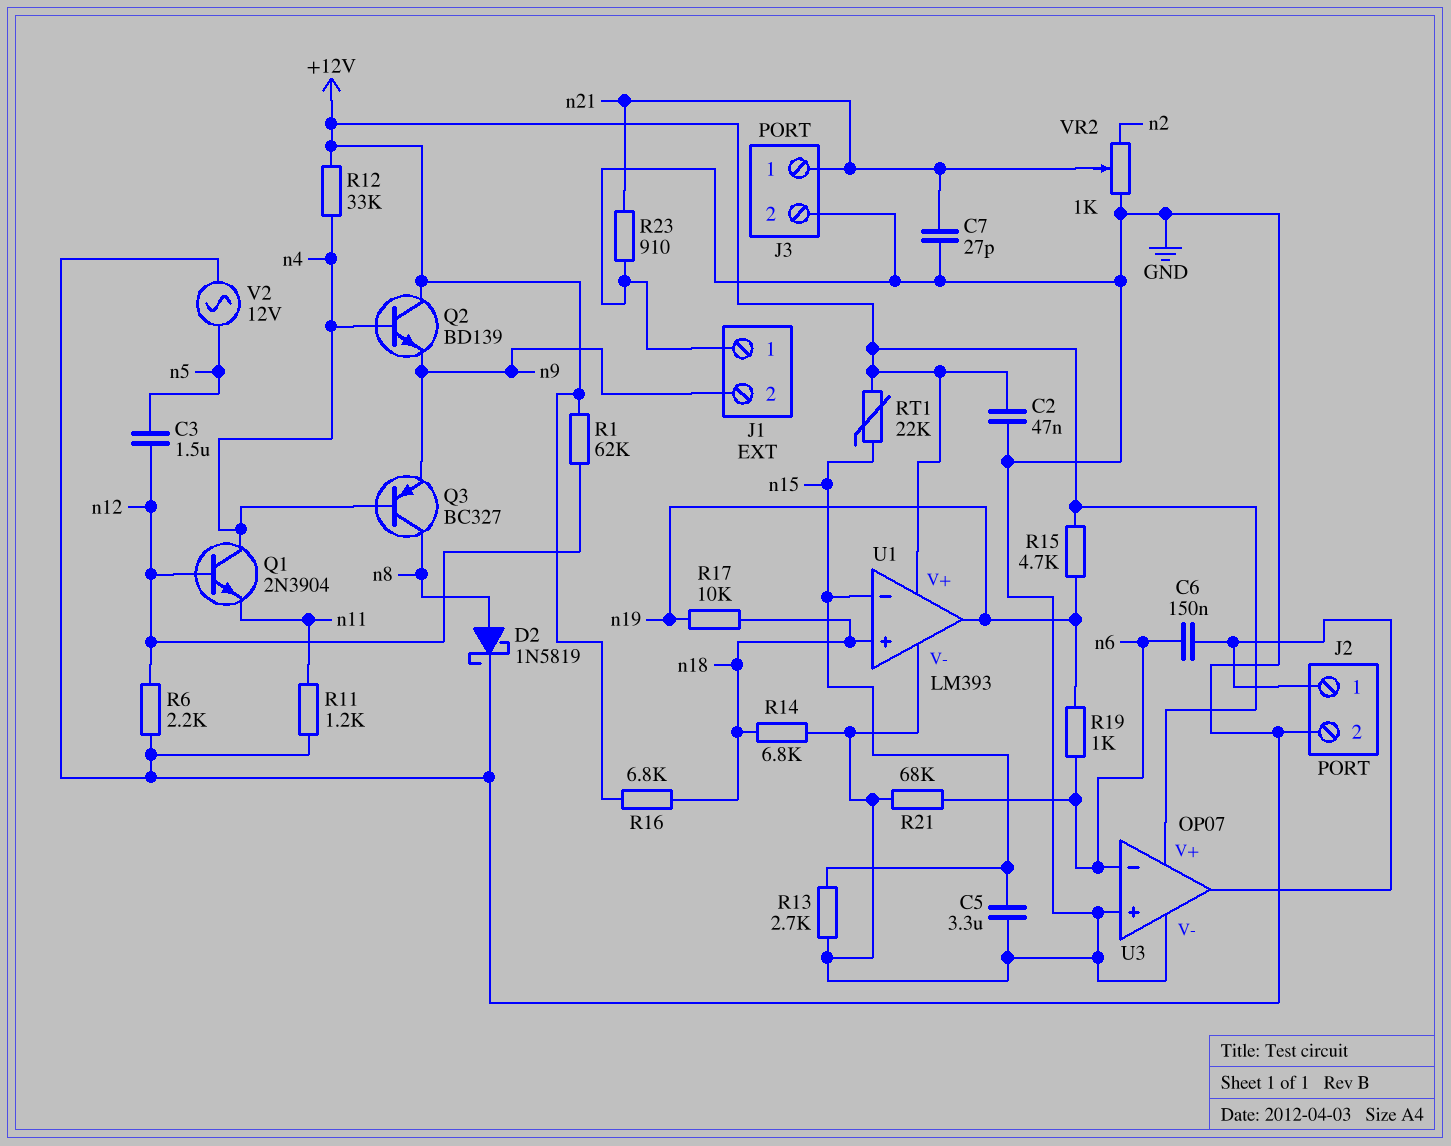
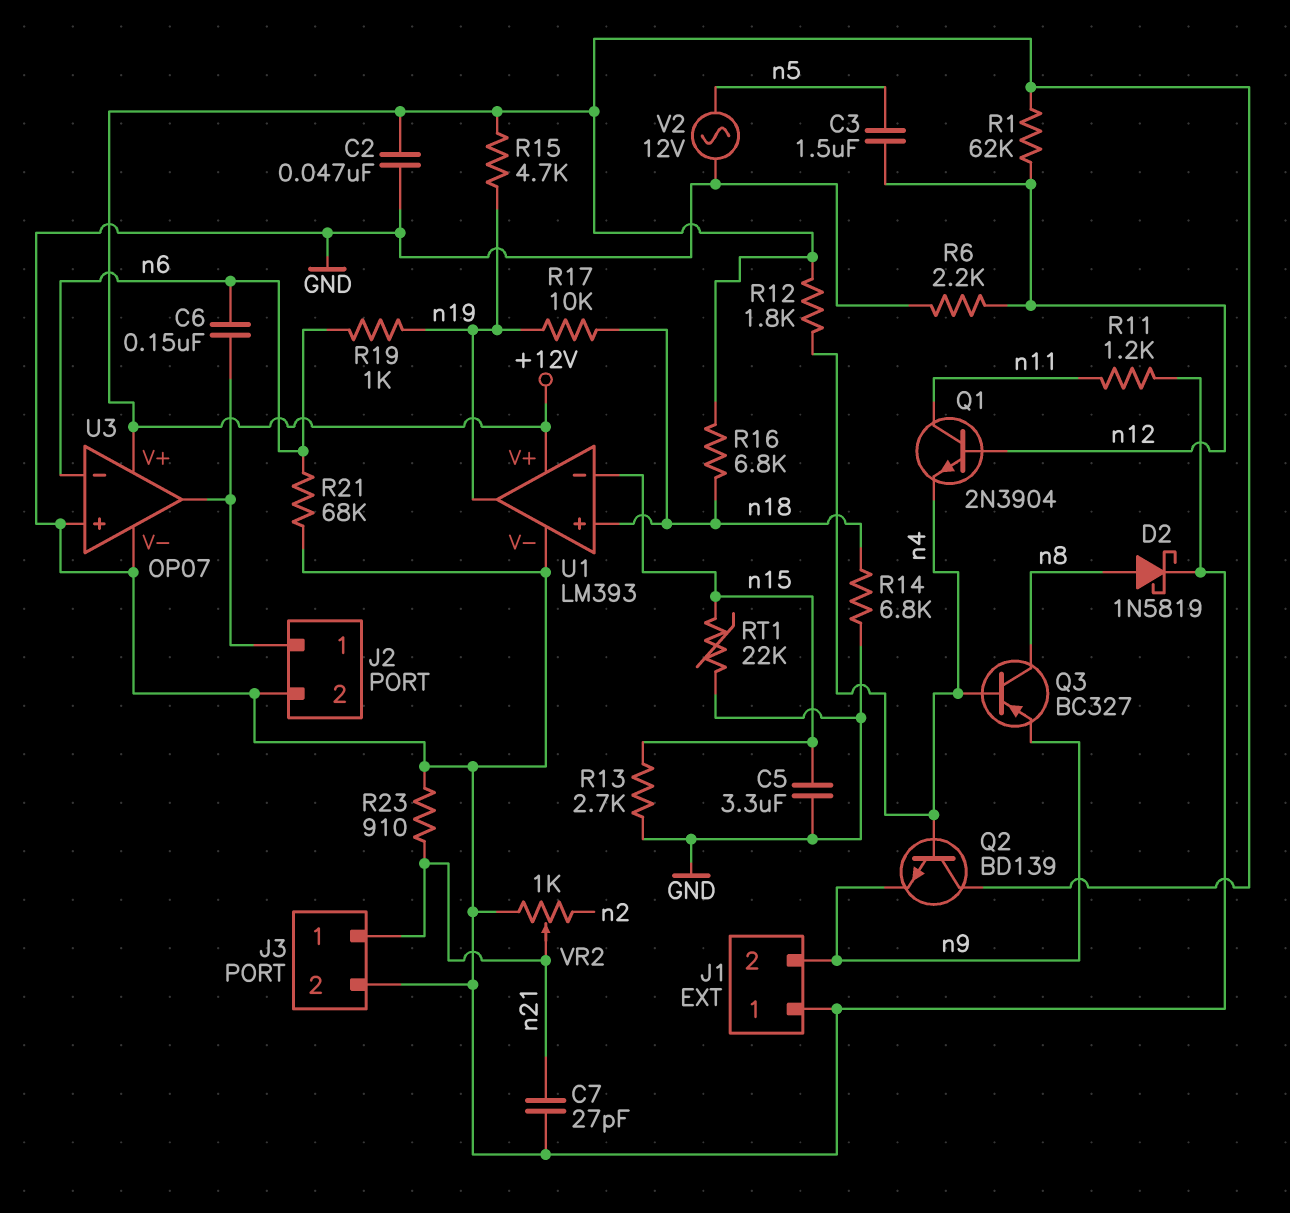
Q1: NPN 2N3904 (B n12, C n4, E n11) -> NPN 2N3904 (B n12, C n11, E n4)
R12: 33k (+12V, n4) -> 1.8k (+12V, n4)
RT1: 22k (+12V, n15) -> 22k (GND, n15)

